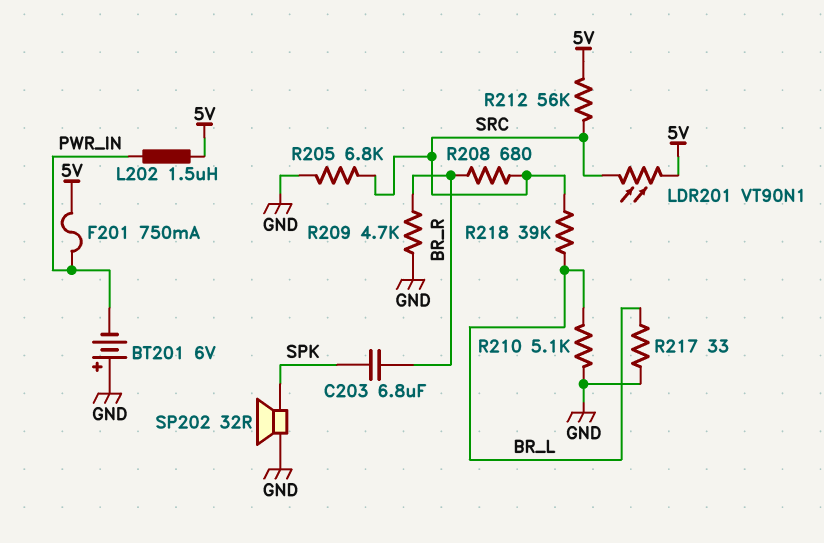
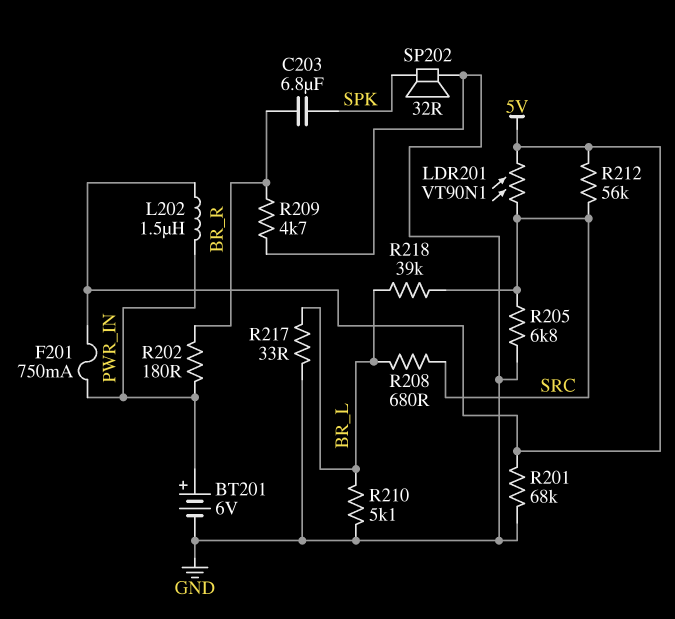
BT201: 6V (plus GND, minus PWR_IN) -> 6V (plus PWR_IN, minus GND)
R201: none -> 68k (5V, GND)
R202: none -> 180 (BR_R, PWR_IN)
R208: 680 (BR_R, SRC) -> 680 (BR_L, SRC)

